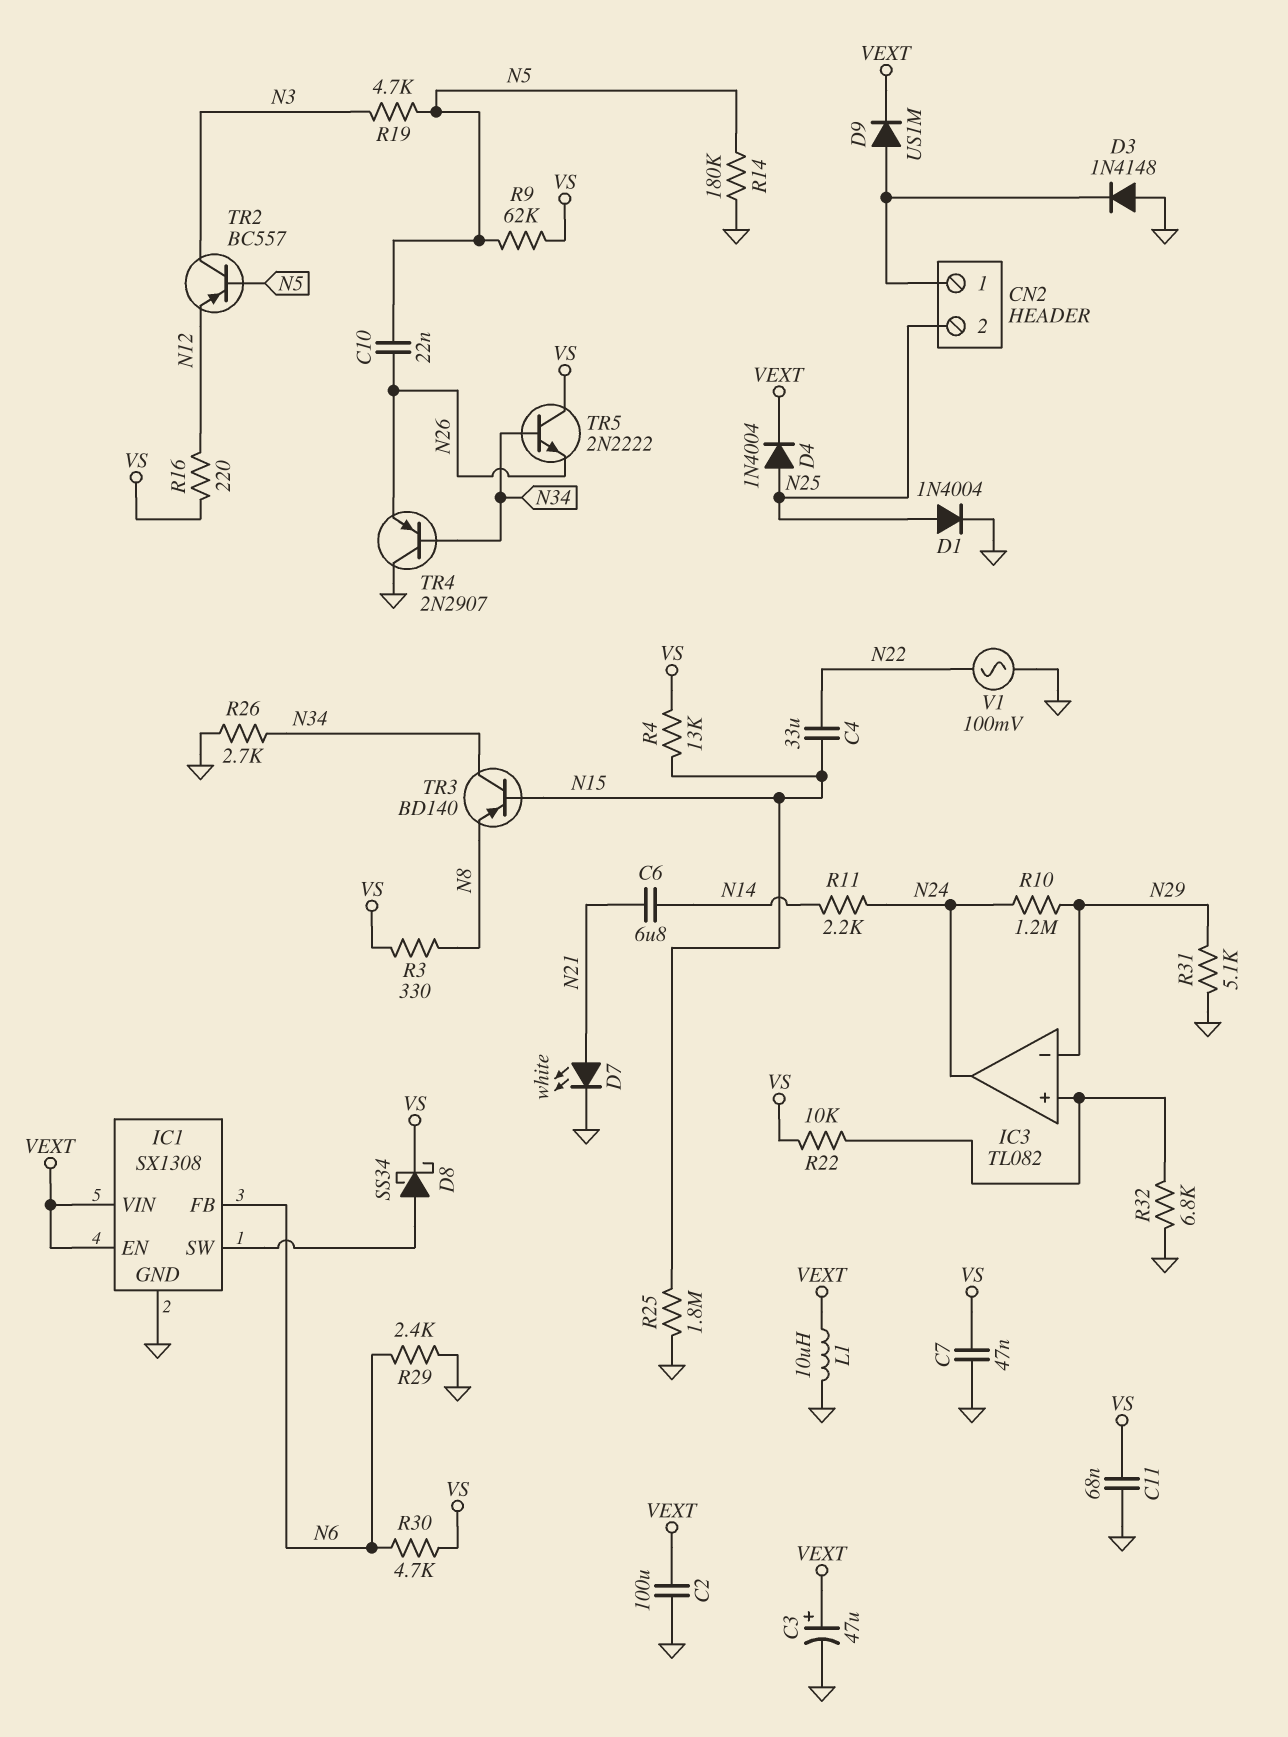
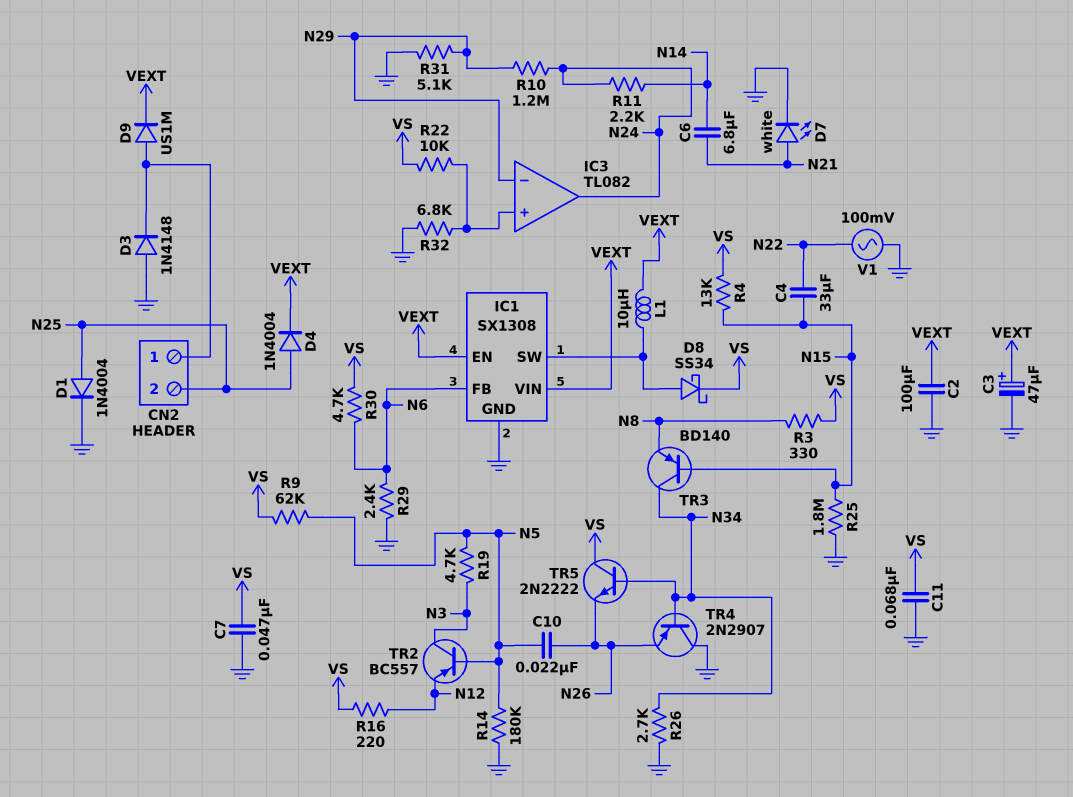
L1: 10uH (GND, VEXT) -> 10uH (IC1/SW, VEXT)

